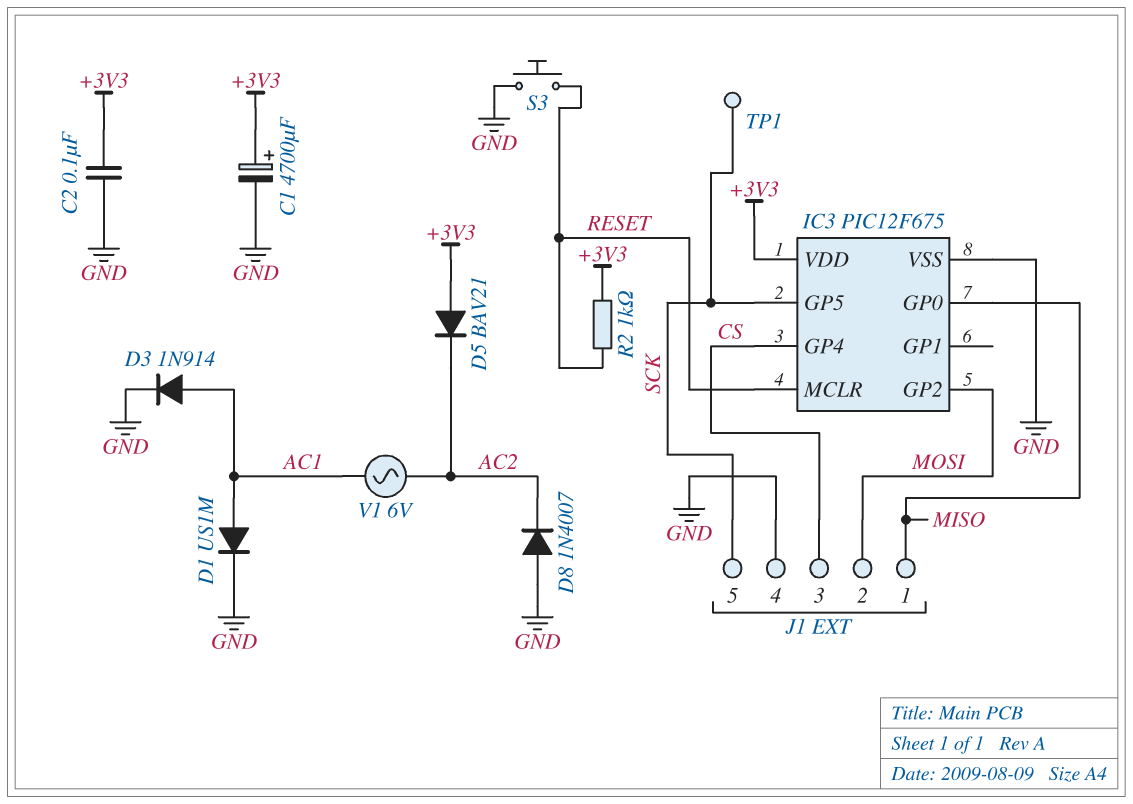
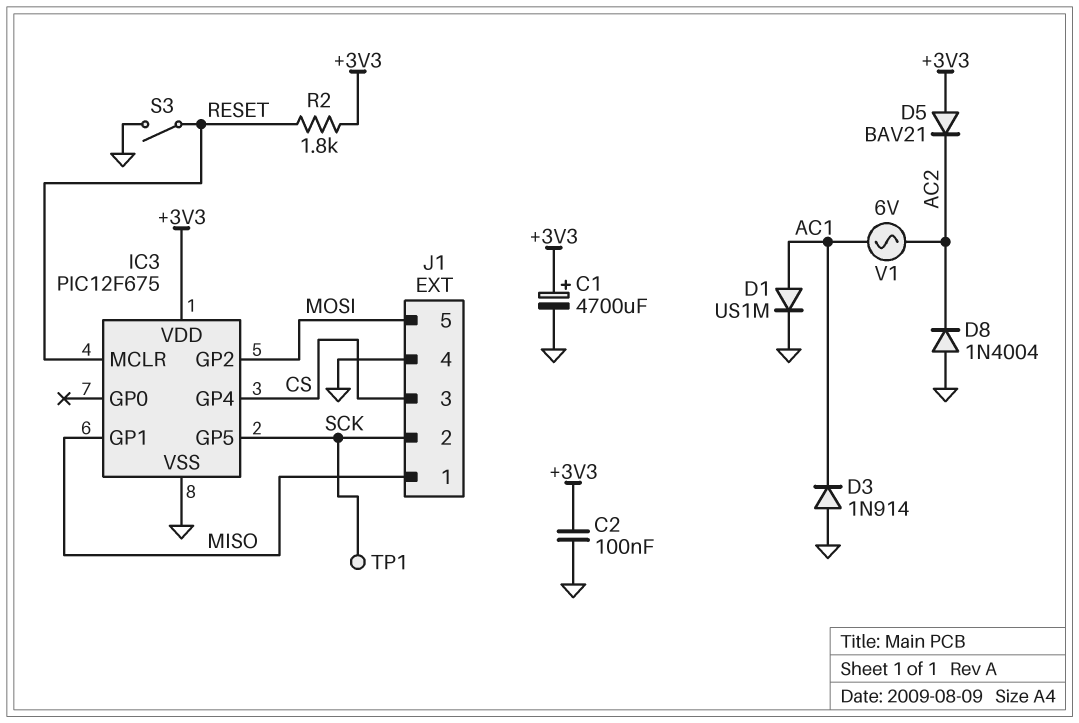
D3: diode 1N914 (A AC1, K GND) -> diode 1N914 (A GND, K AC1)
D8: diode 1N4007 (A GND, K AC2) -> diode 1N4004 (A GND, K AC2)
IC3 pin GP0: MISO -> none
IC3 pin GP1: none -> MISO
J1 pin 2: MOSI -> SCK
J1 pin 5: SCK -> MOSI
R2: 1k (+3V3, RESET) -> 1.8k (+3V3, RESET)
S3: button (GND, RESET) -> switch (GND, RESET)

